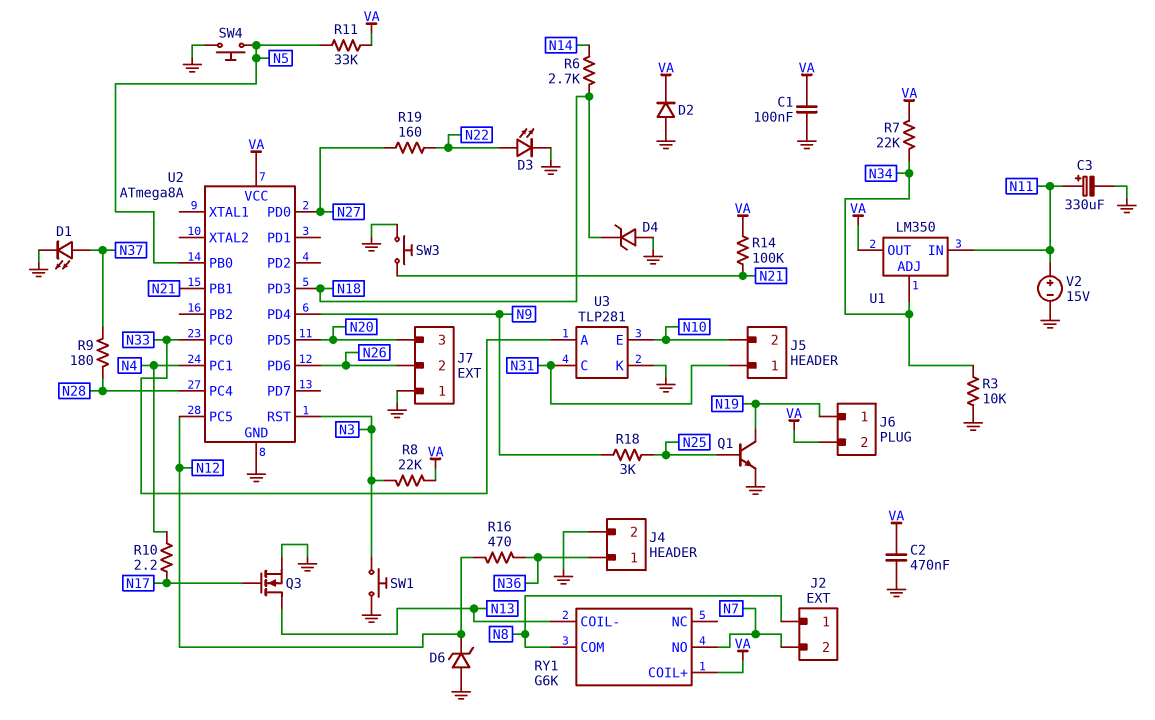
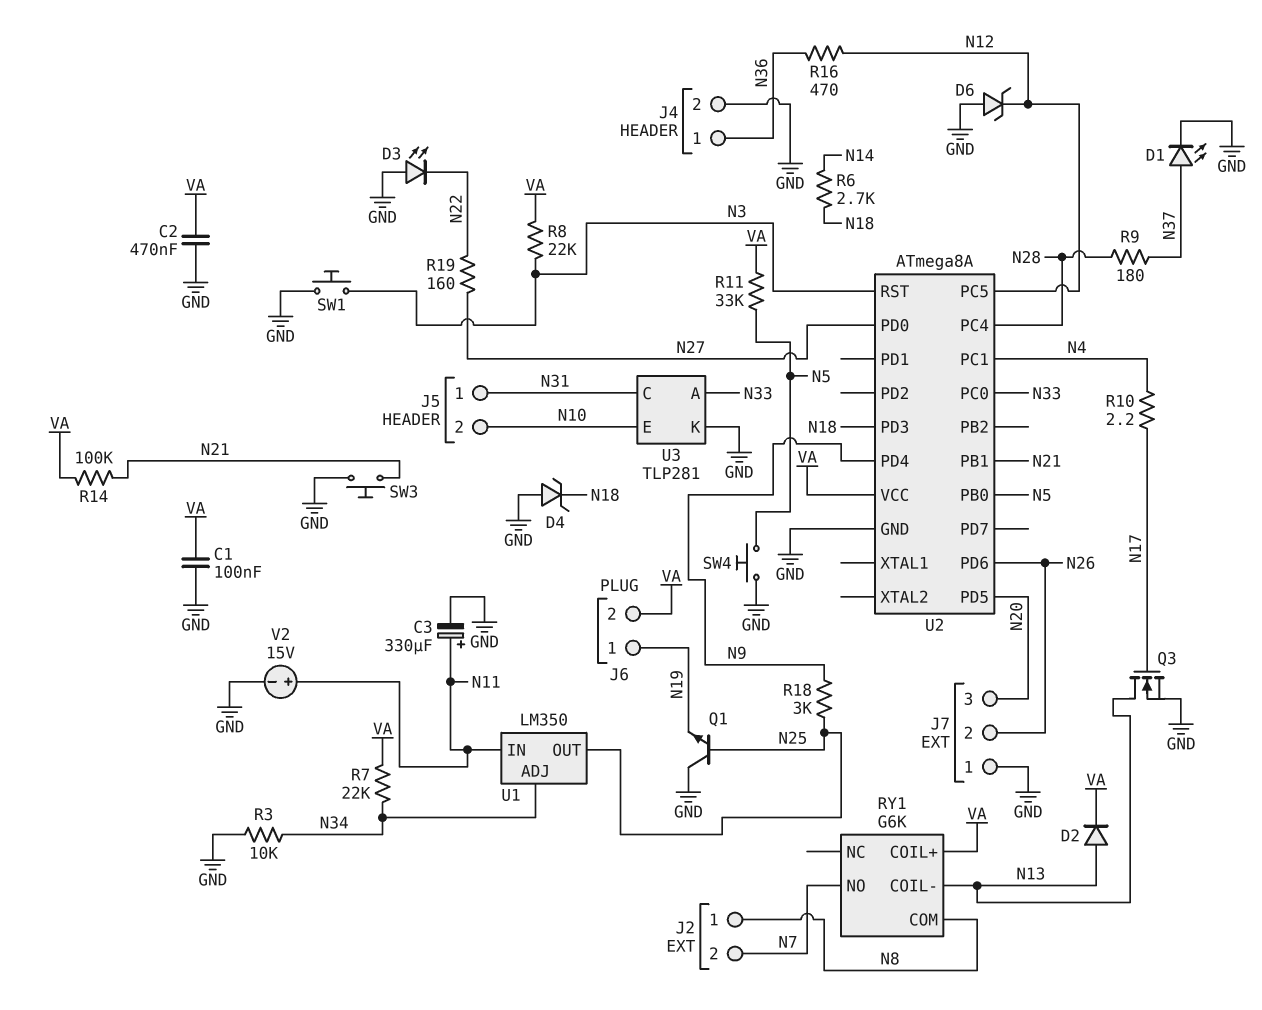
D2: diode (A GND, K VA) -> diode (A N13, K VA)
D3: LED (A N22, K GND) -> LED (A GND, K N22)
Q1: NPN (B N25, C N19, E GND) -> NPN (B N25, C GND, E N19)
U1 pin OUT: VA -> N25

